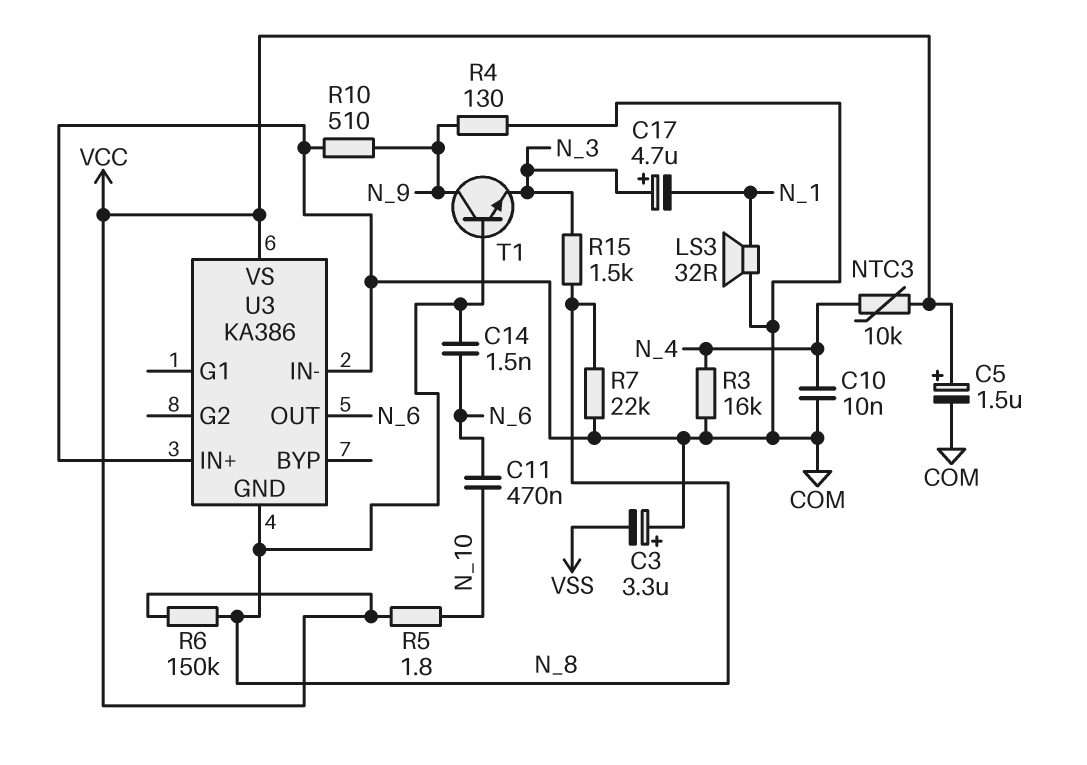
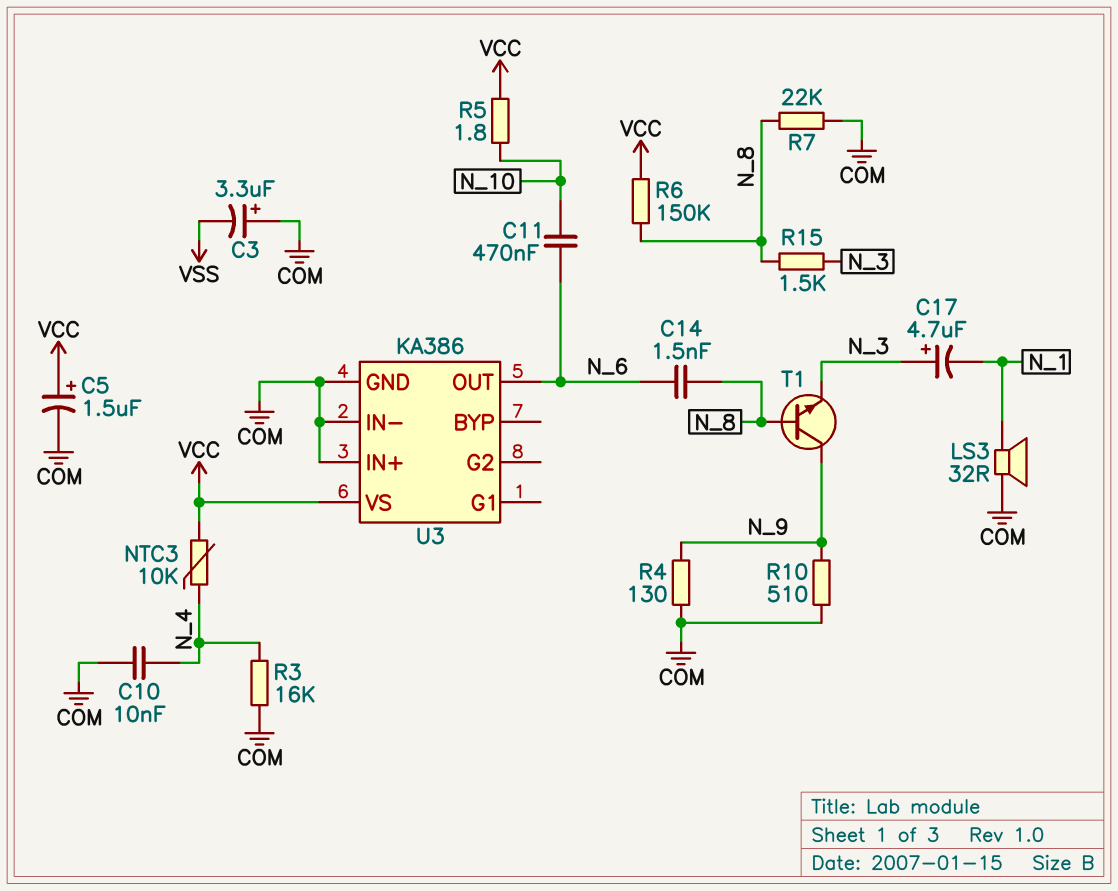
U3 pin GND: N_8 -> COM

